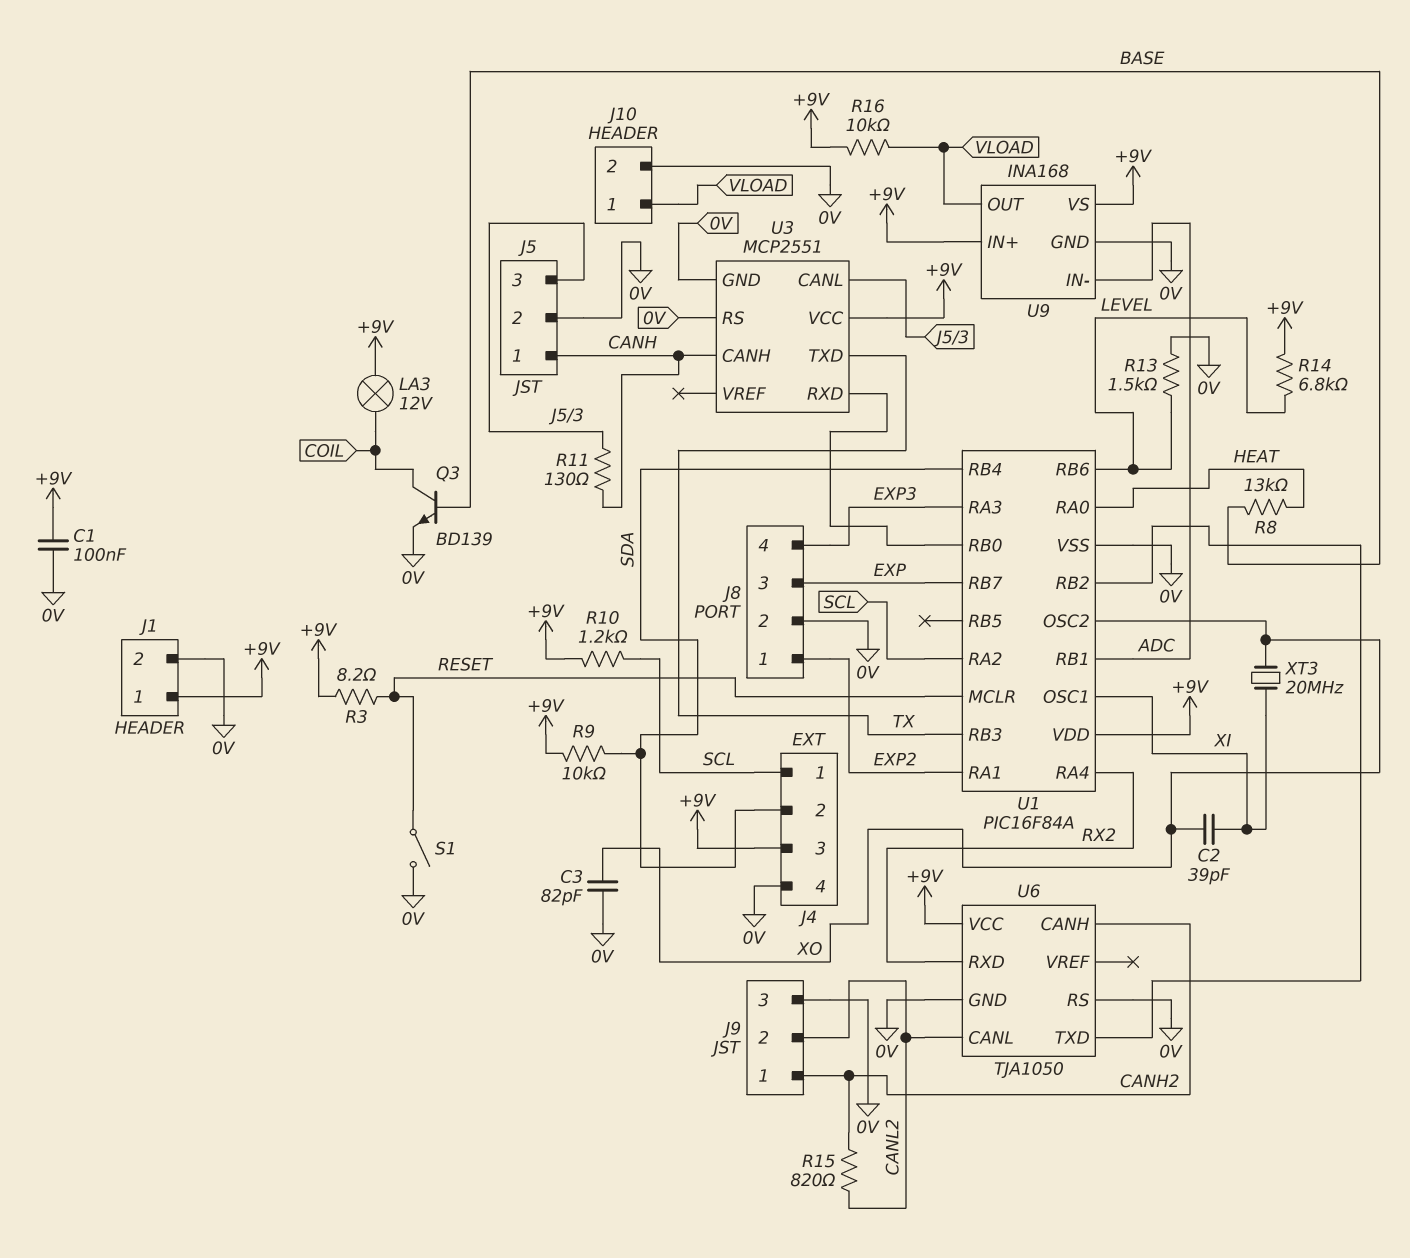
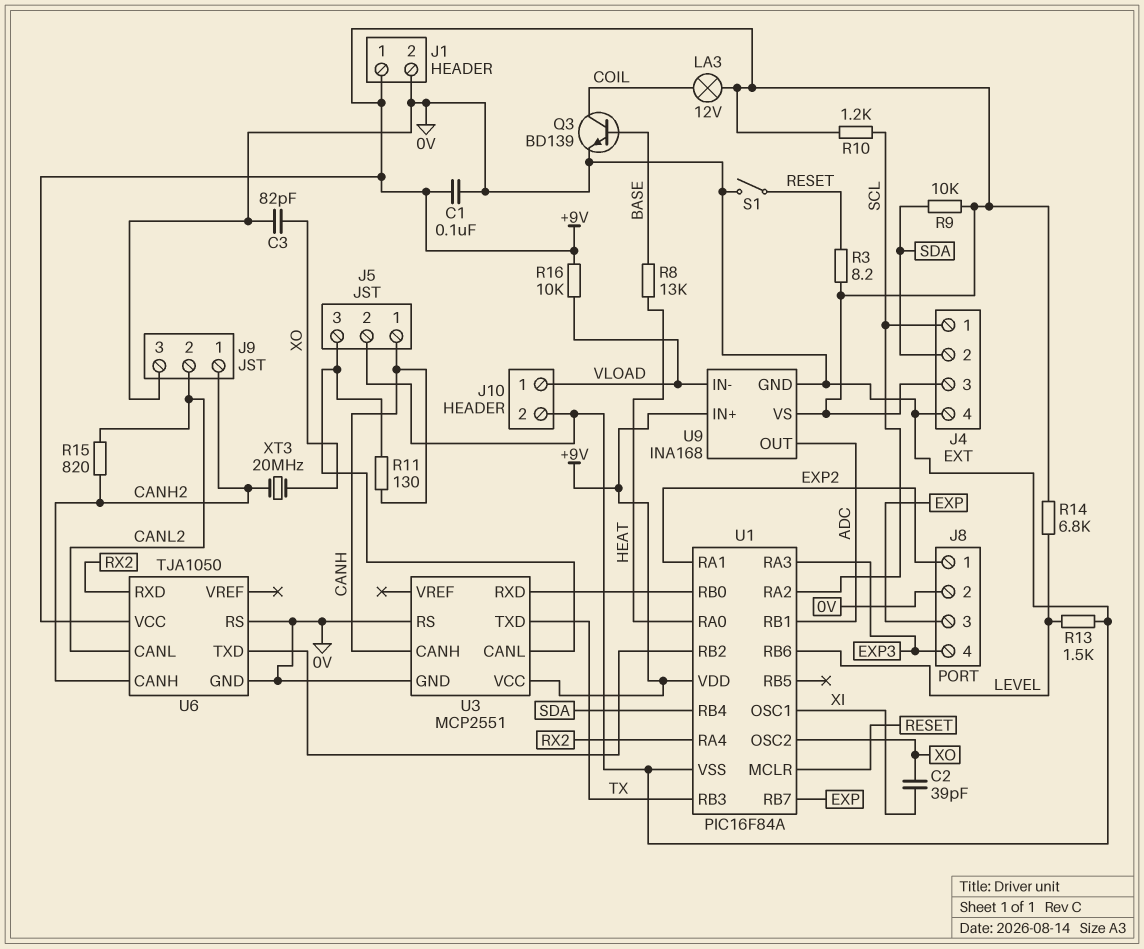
U9 pin IN-: ADC -> VLOAD
U9 pin OUT: VLOAD -> ADC
XT3: 20MHz (XI, XO) -> 20MHz (CANH2, XO)

